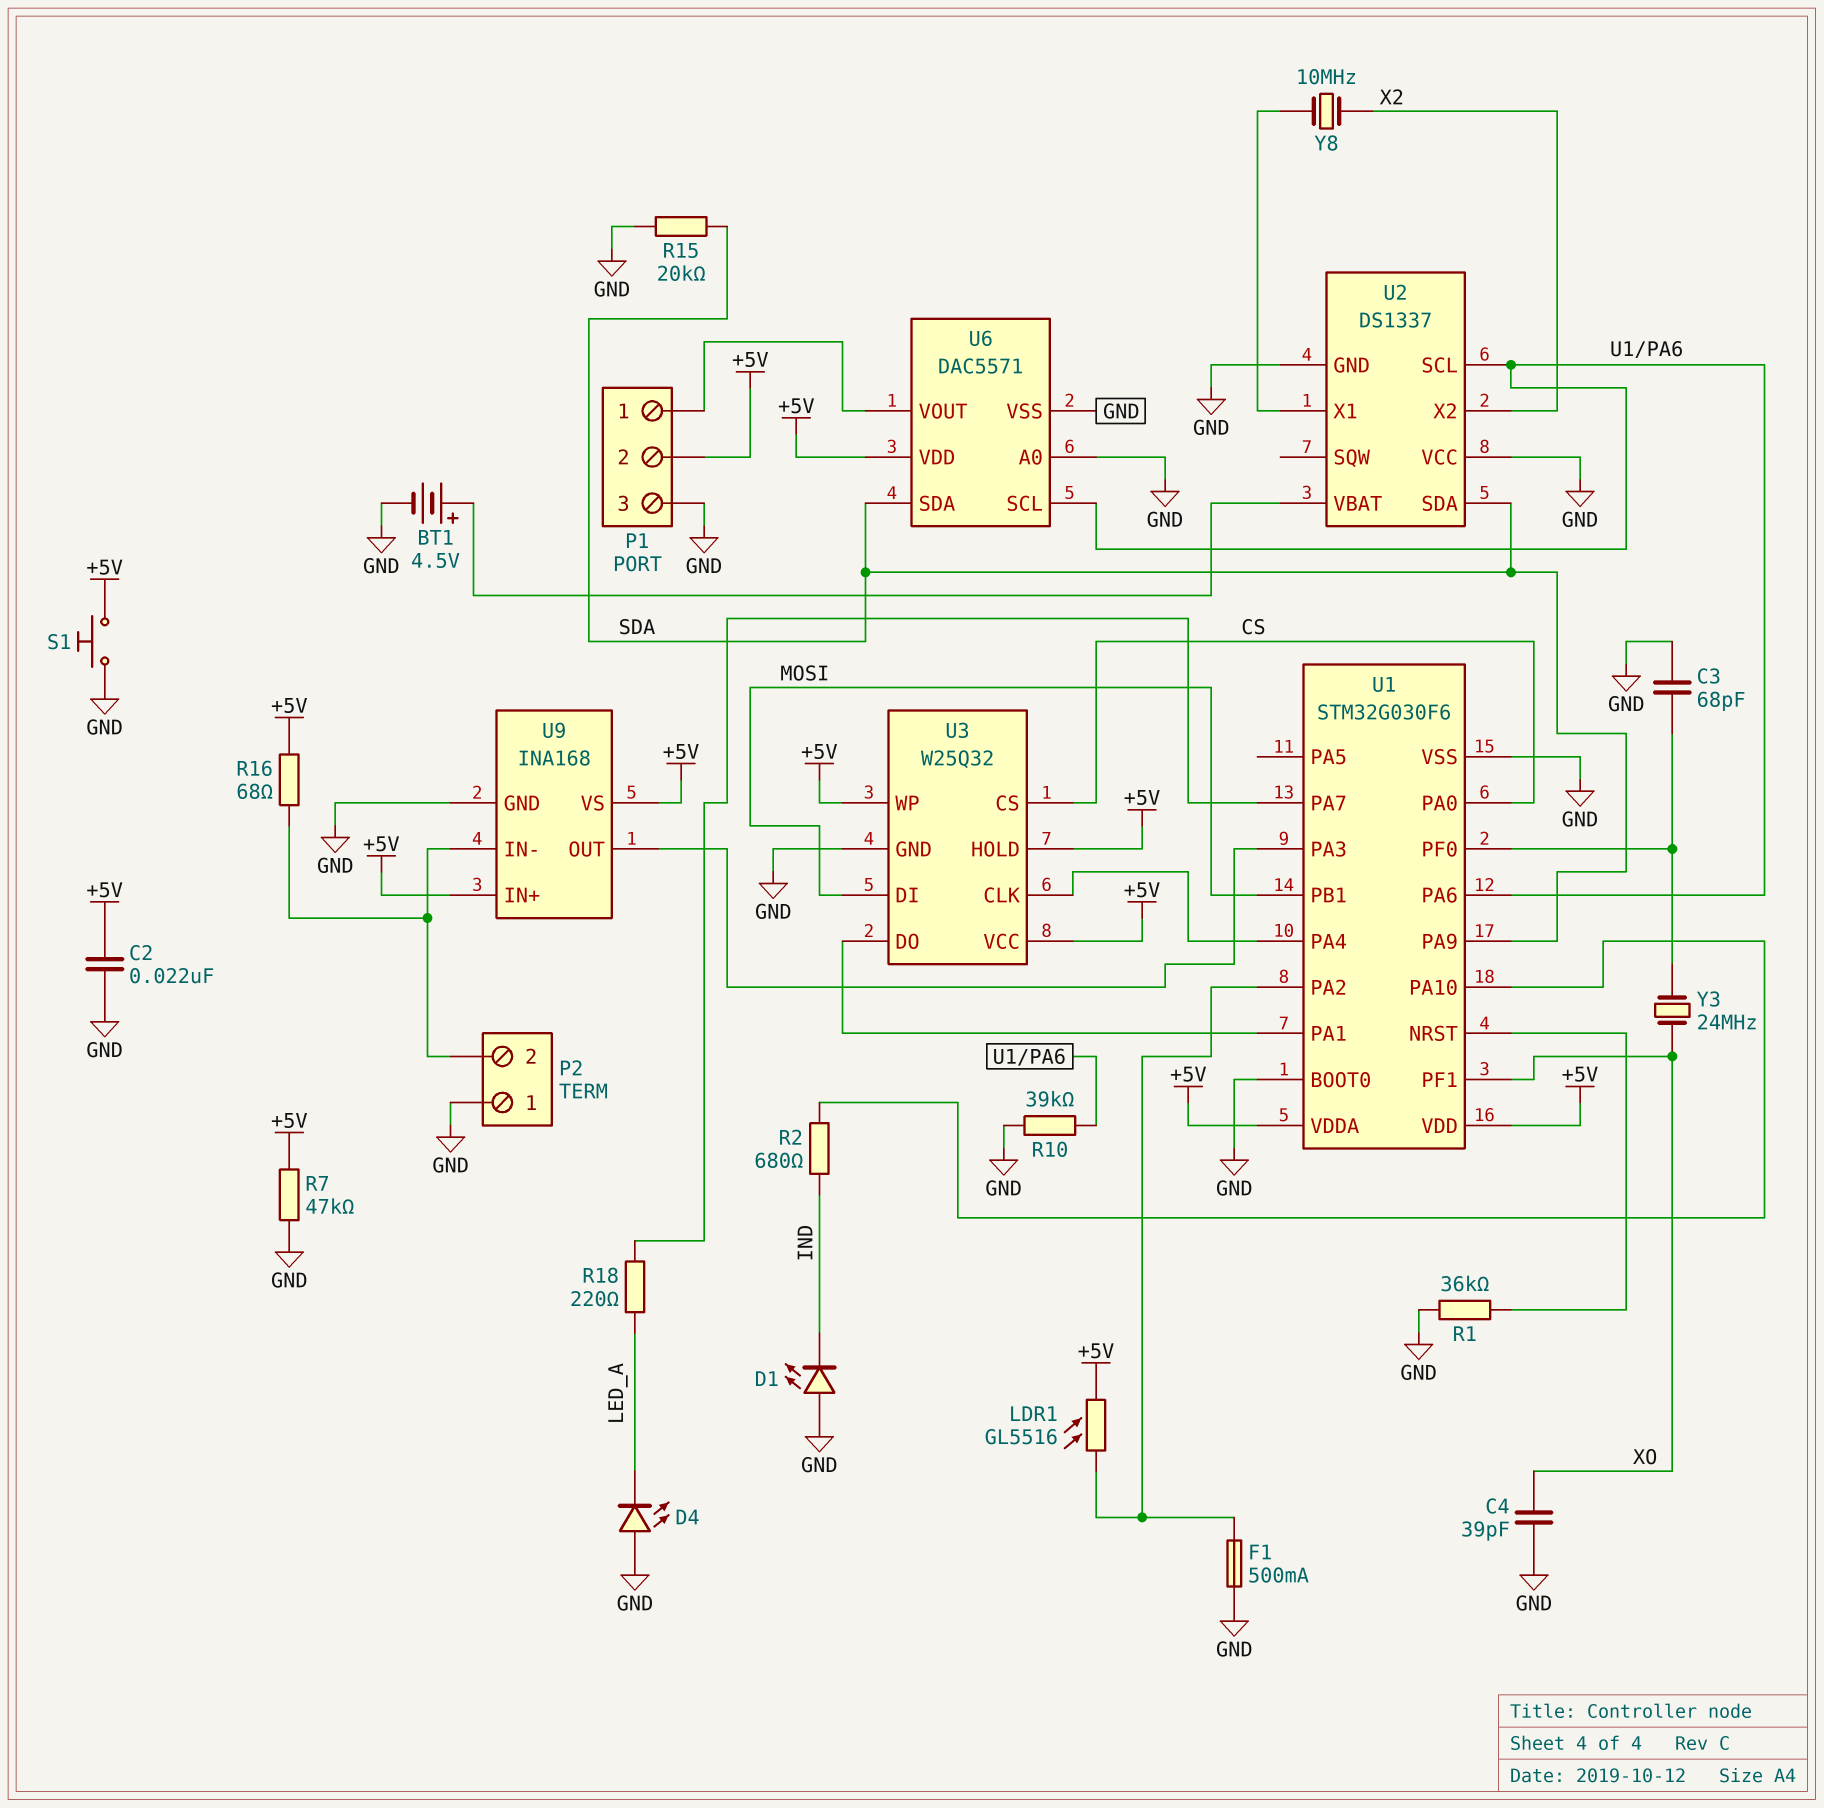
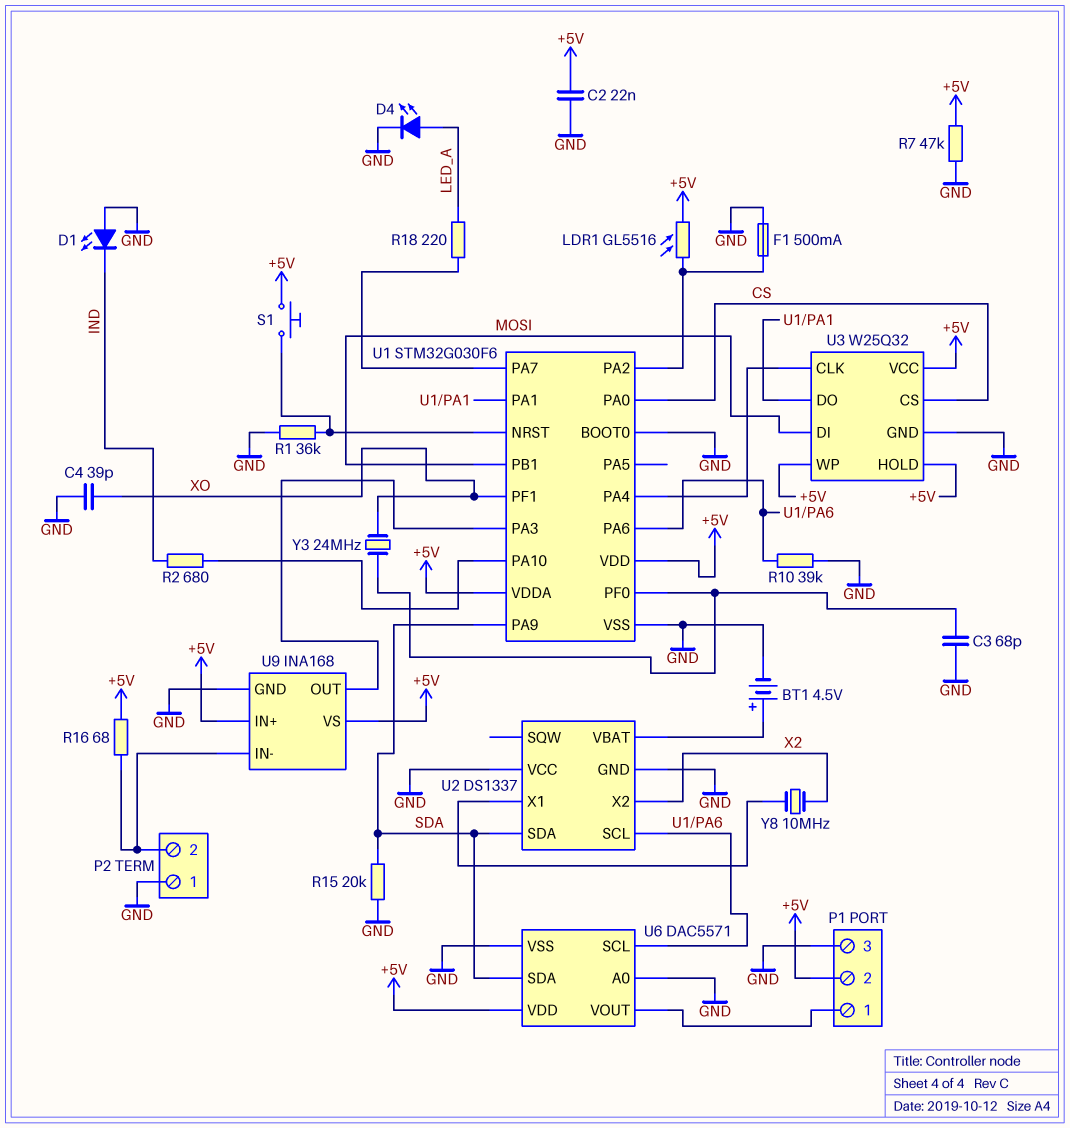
D4: LED (A GND, K LED_A) -> LED (A LED_A, K GND)
S1: button (+5V, GND) -> button (+5V, U1/NRST)

